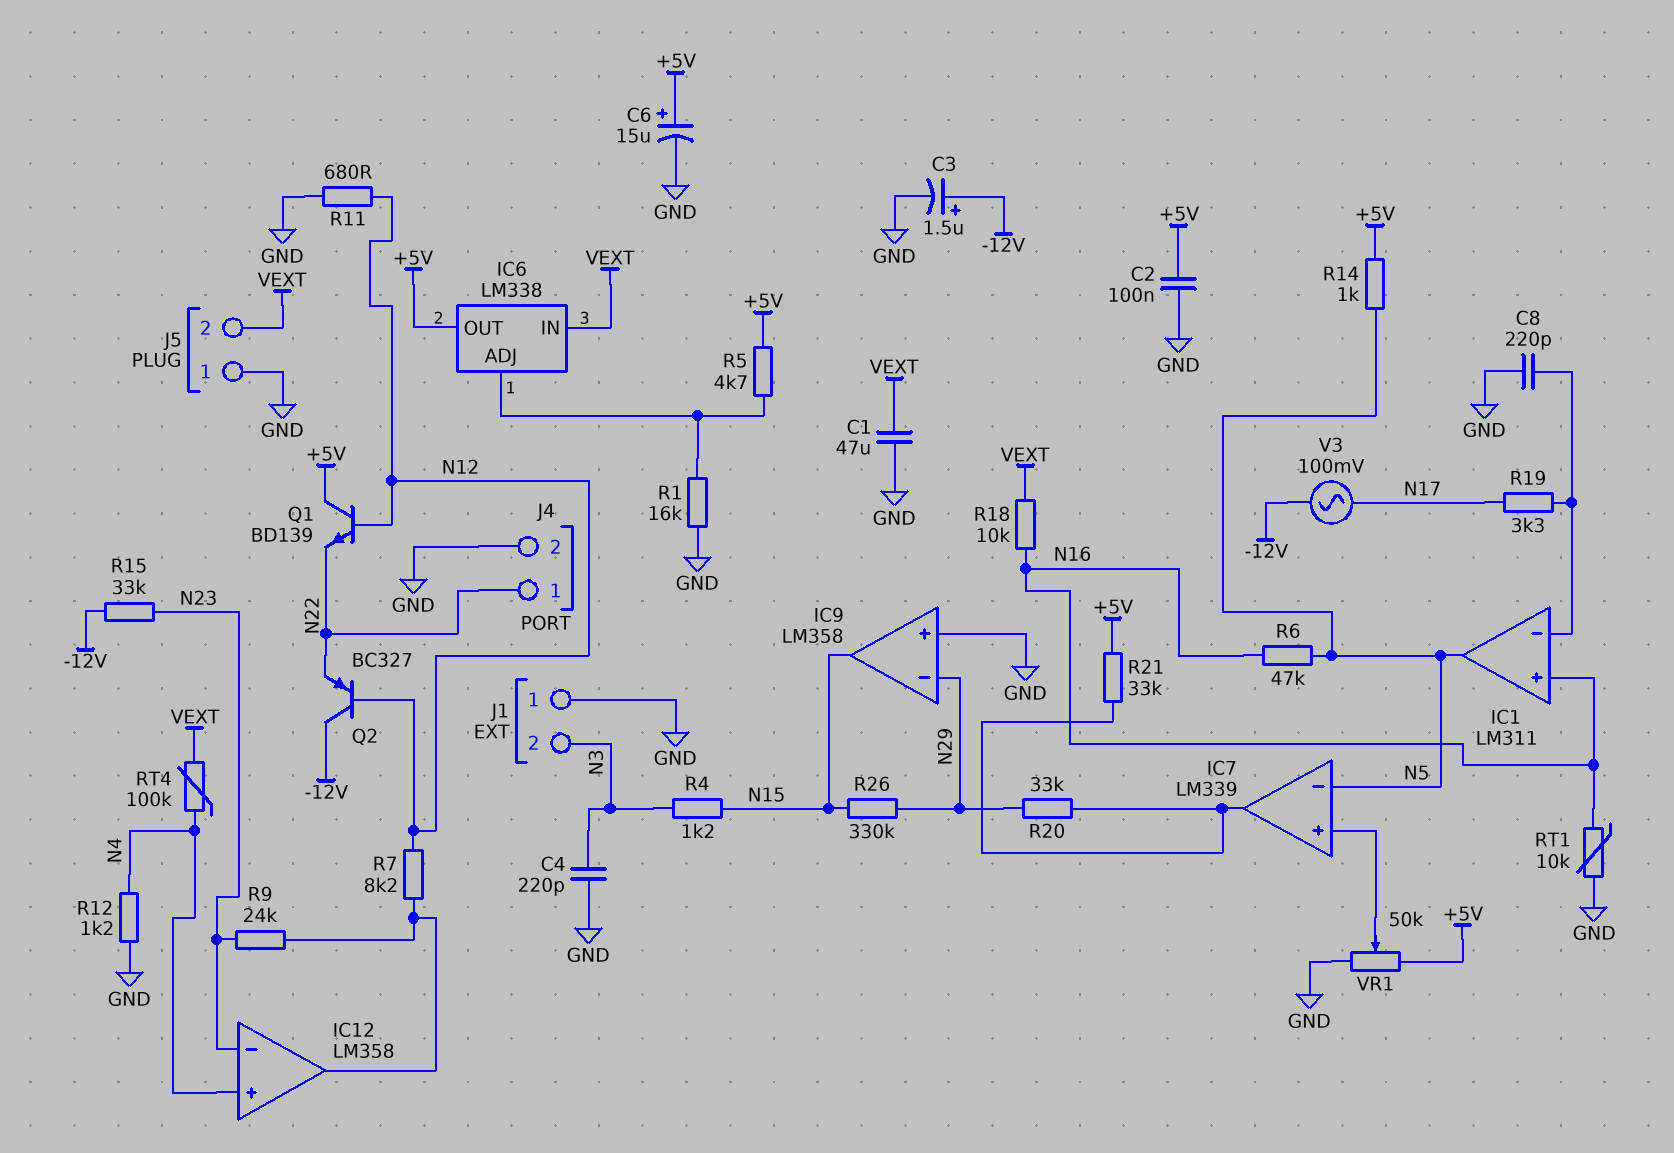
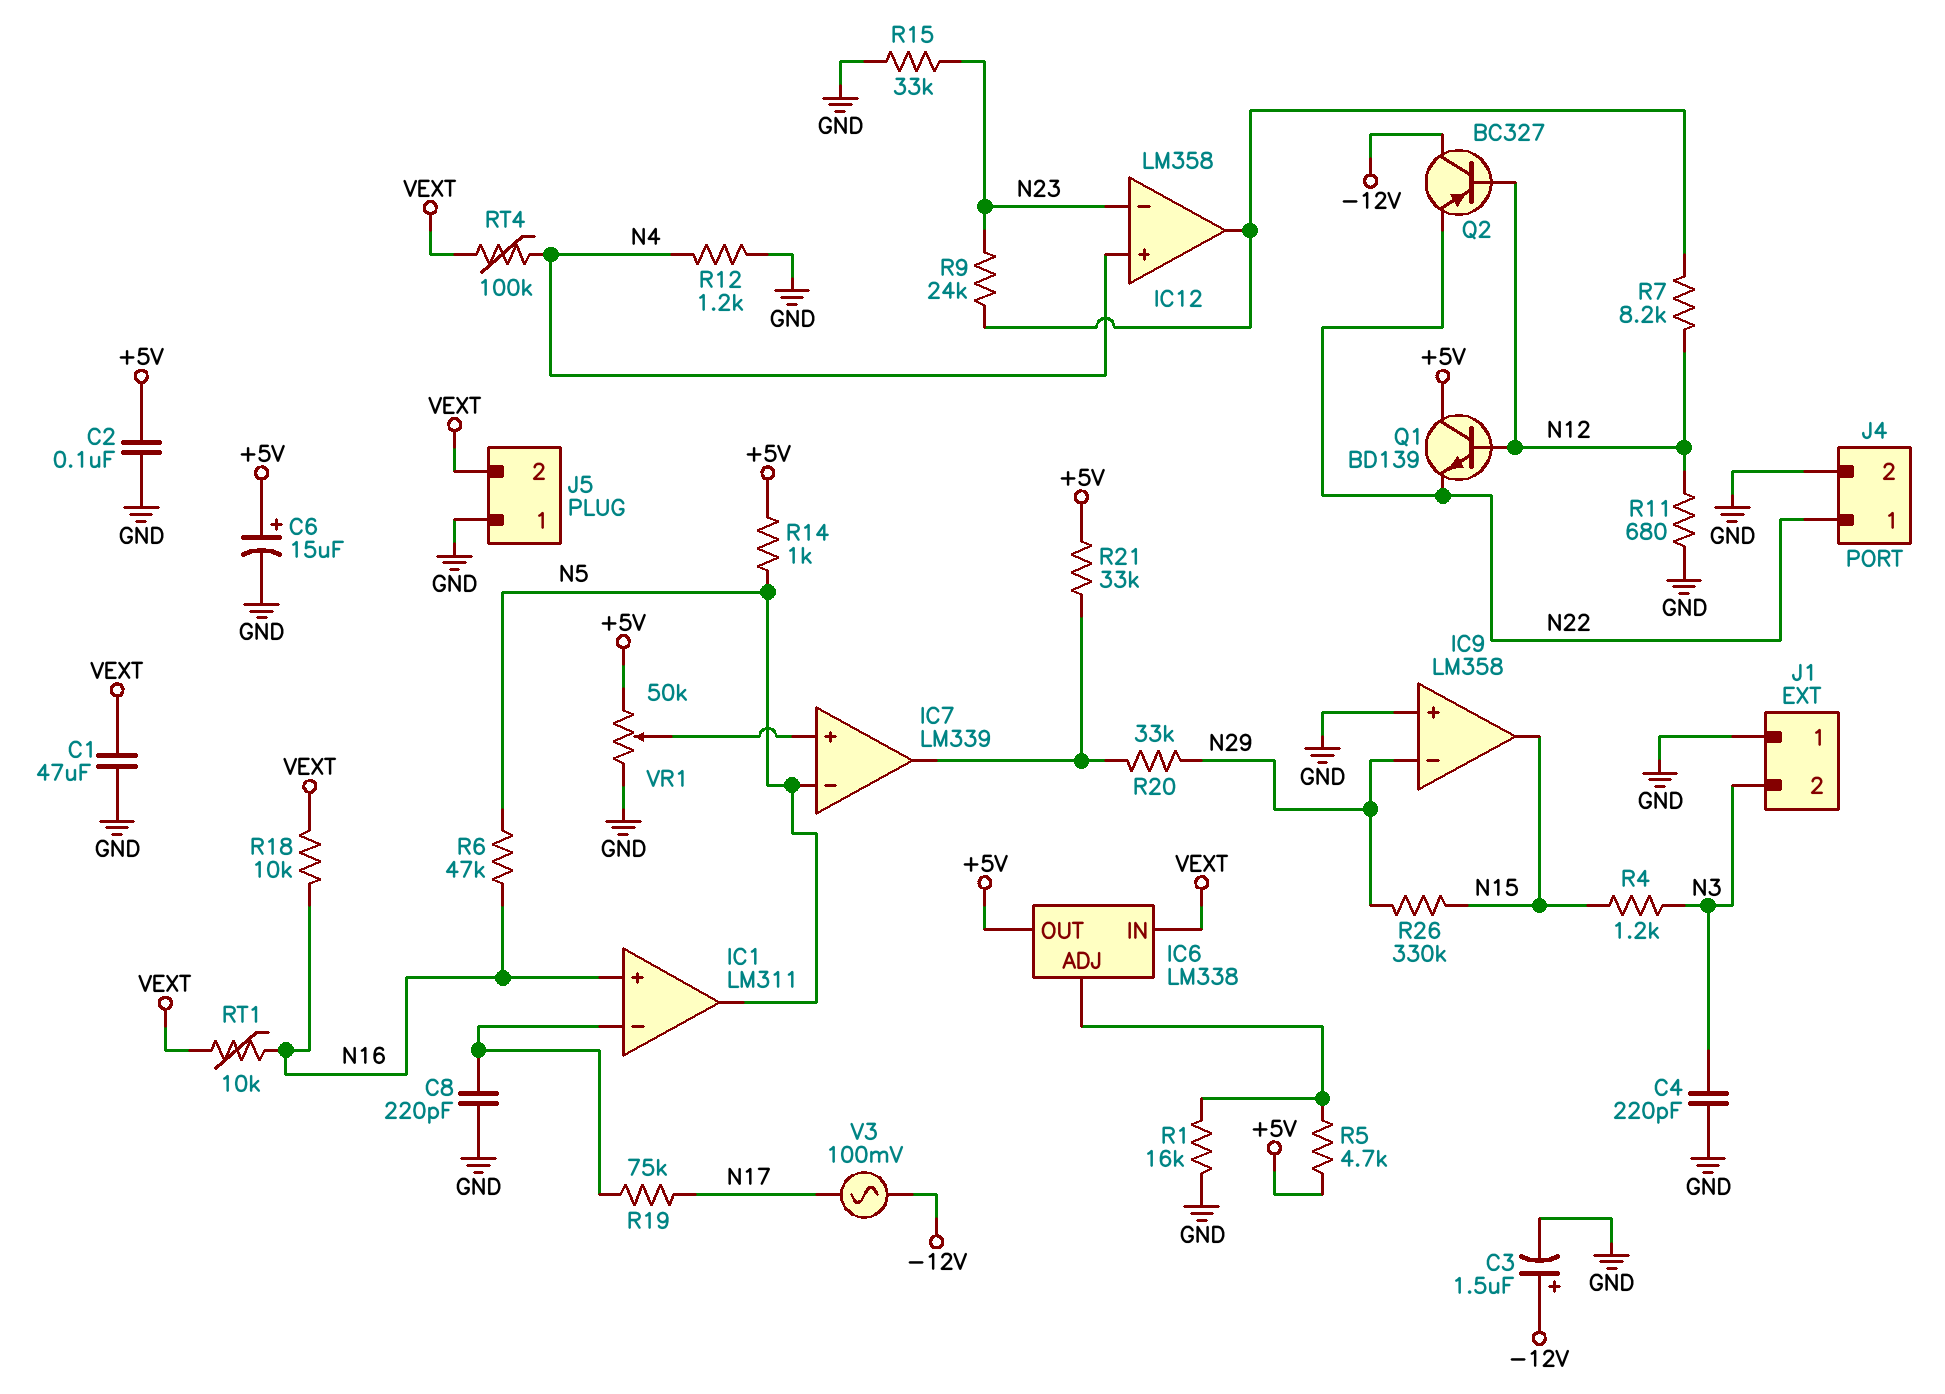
R15: 33k (-12V, N23) -> 33k (GND, N23)
R19: 3.3k (IC1/in-, N17) -> 75k (IC1/in-, N17)
RT1: 10k (GND, N16) -> 10k (N16, VEXT)

